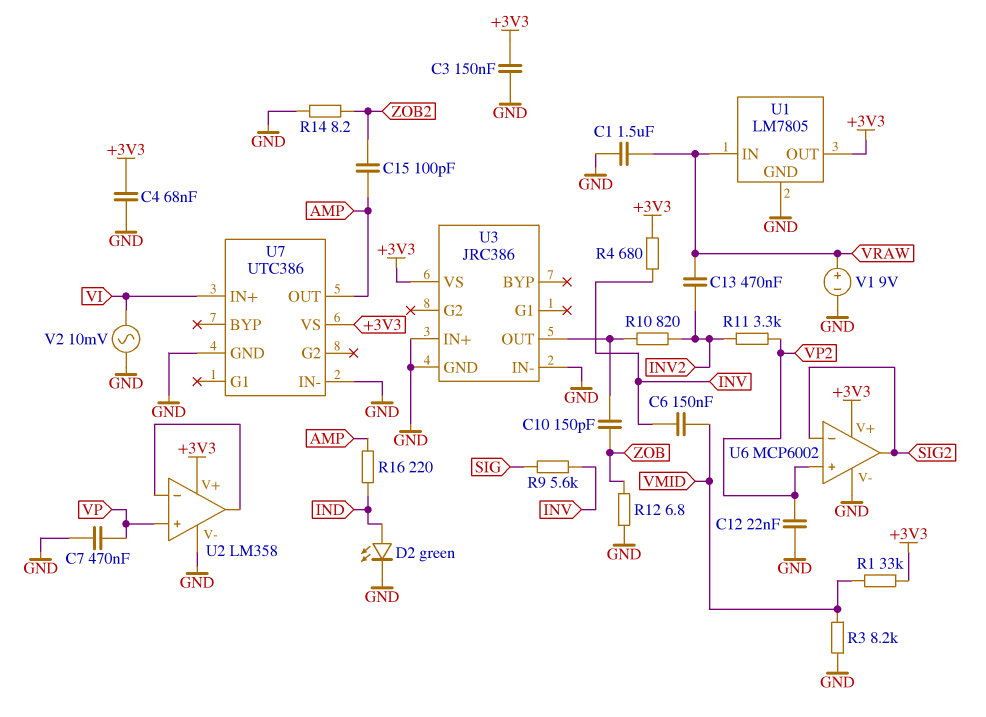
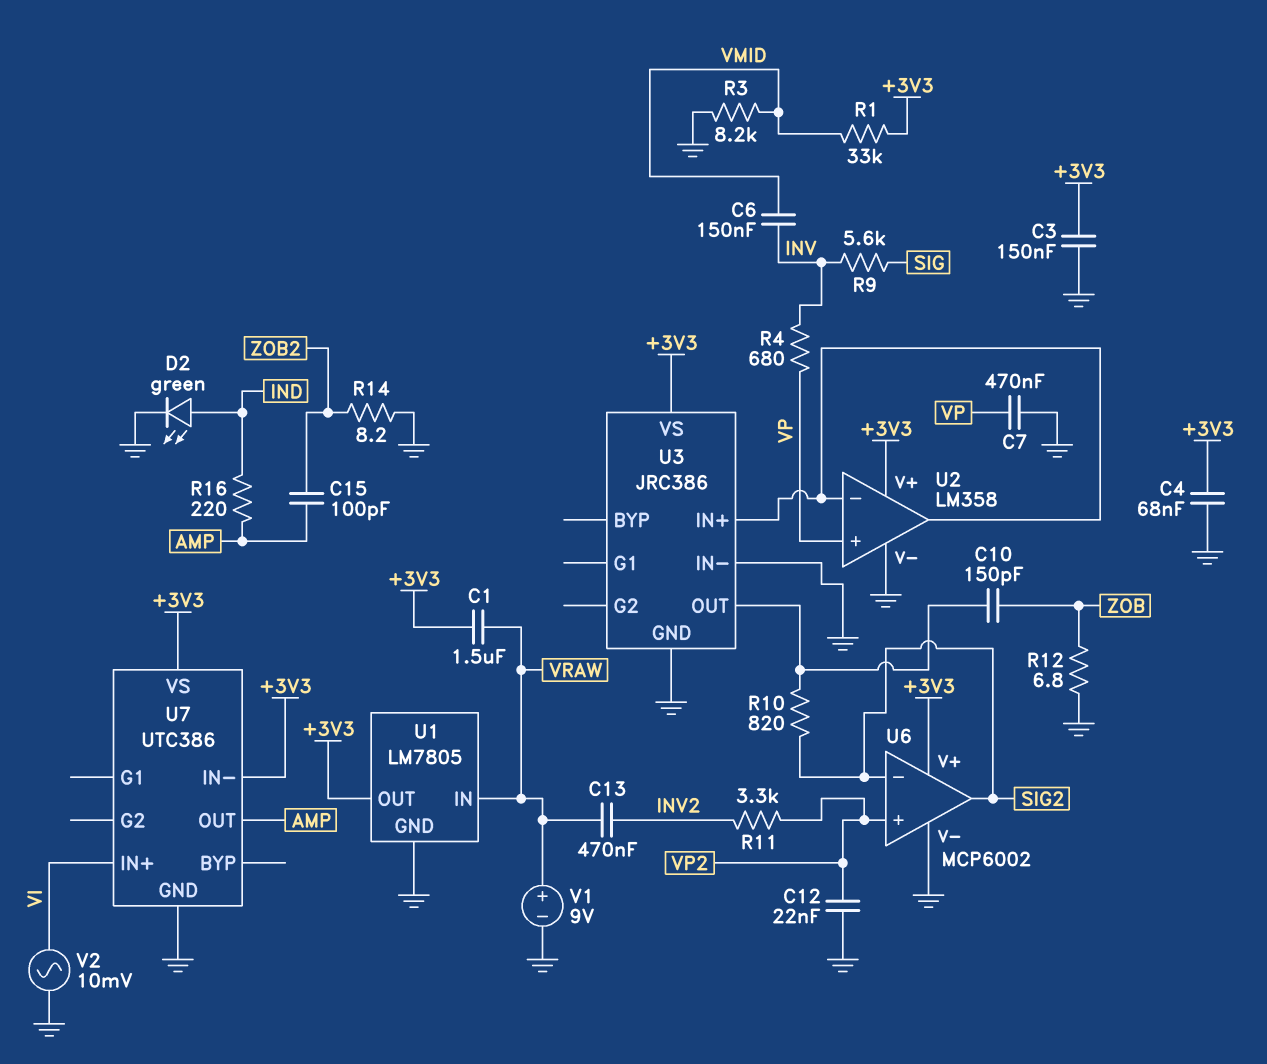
C1: 1.5uF (GND, VRAW) -> 1.5uF (+3V3, VRAW)
R4: 680 (+3V3, INV) -> 680 (INV, VP)
R10: 820 (INV2, U3/OUT) -> 820 (SIG2, U3/OUT)
U3 pin IN+: GND -> U2/in-
U7 pin IN-: GND -> +3V3

